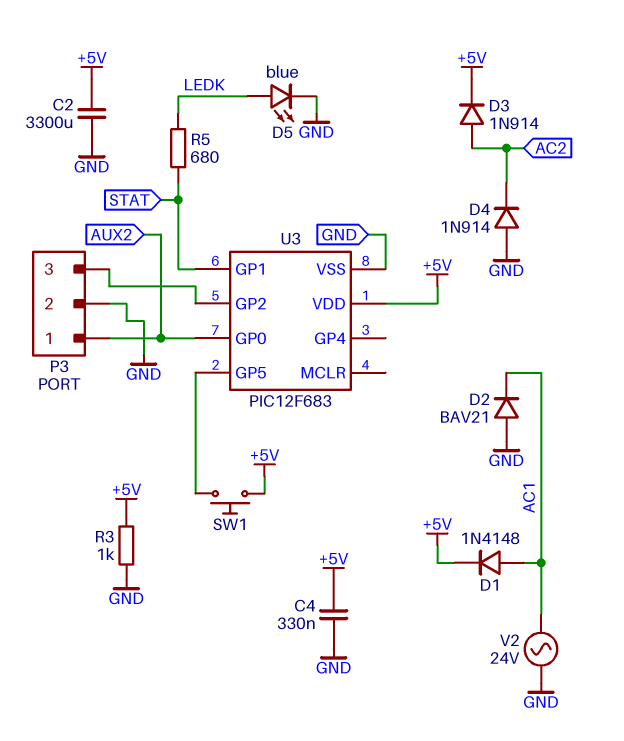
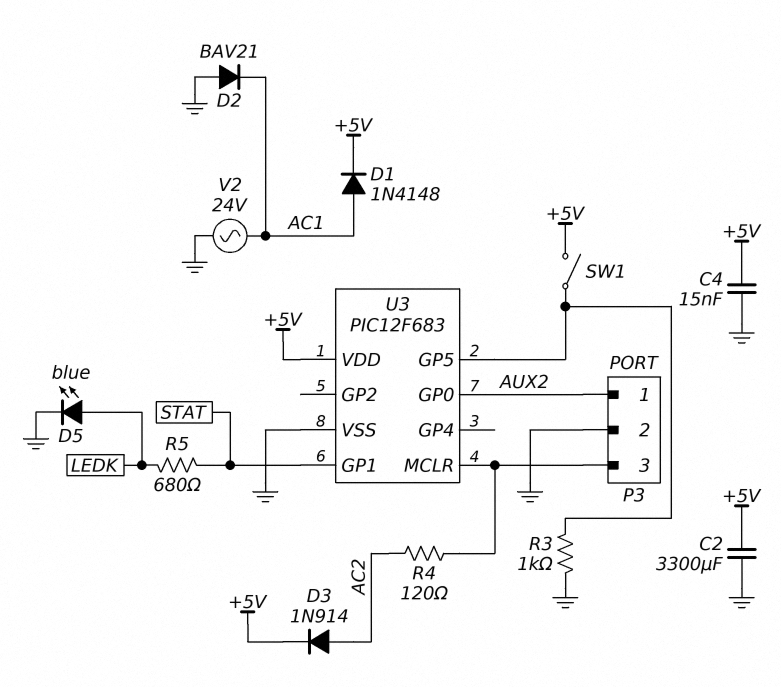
C4: 330nF (+5V, GND) -> 15nF (+5V, GND)
D4: diode 1N914 (A GND, K AC2) -> none
R3: 1k (+5V, GND) -> 1k (GND, U3/GP5)
R4: none -> 120 (AC2, P3/3)
SW1: button (+5V, U3/GP5) -> switch (+5V, U3/GP5)
U3 pin GP2: P3/3 -> none
U3 pin MCLR: none -> P3/3

